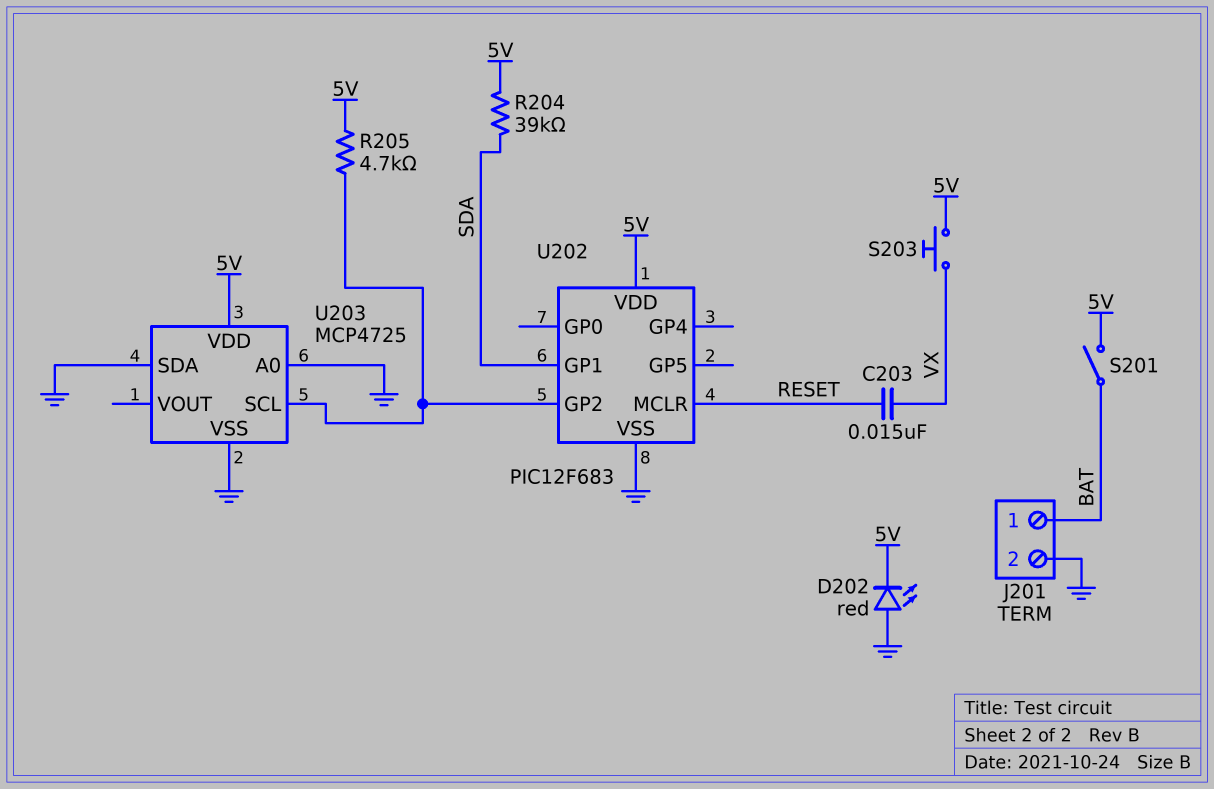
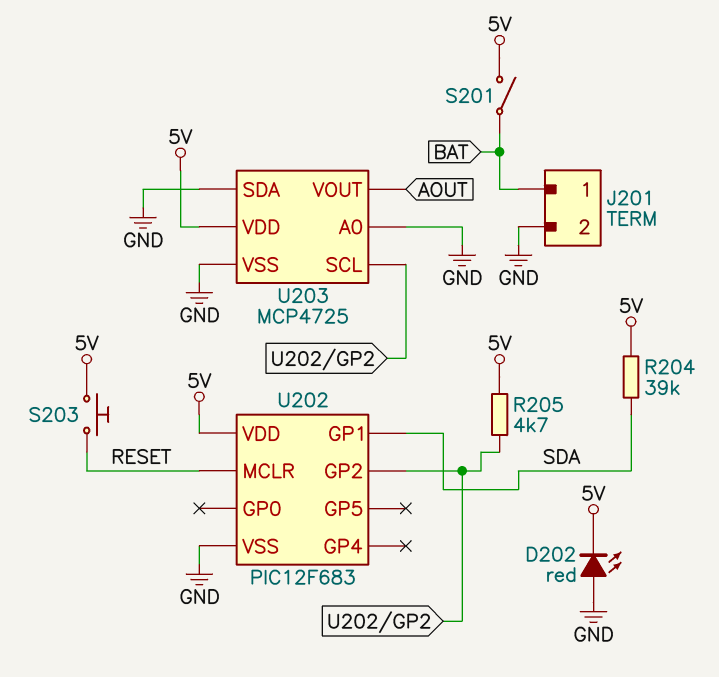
C203: 15nF (RESET, VX) -> none
S203: button (5V, VX) -> button (5V, RESET)
U203 pin VOUT: none -> AOUT

